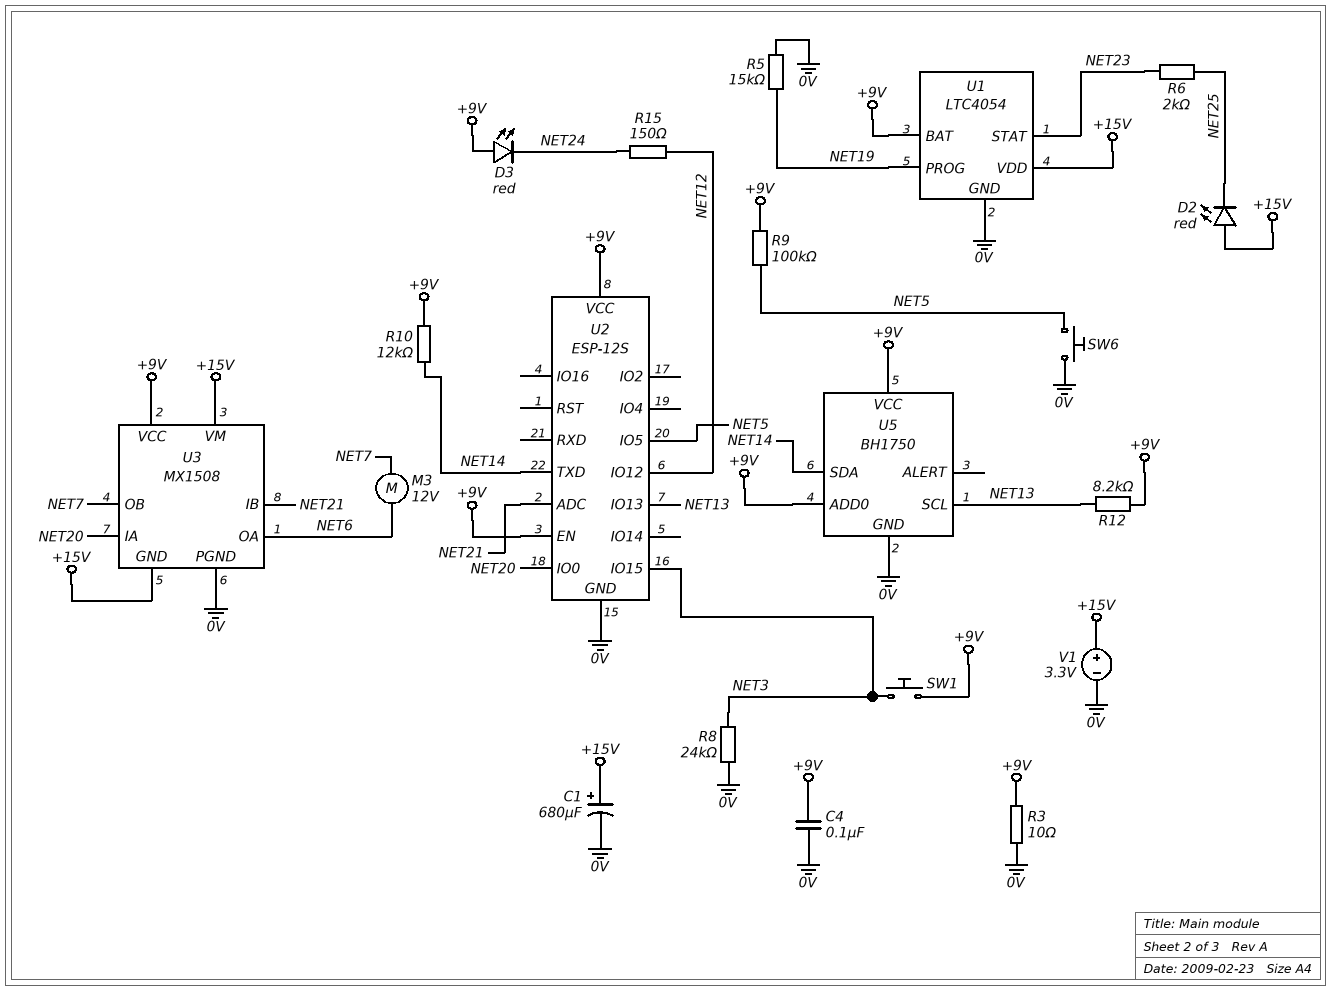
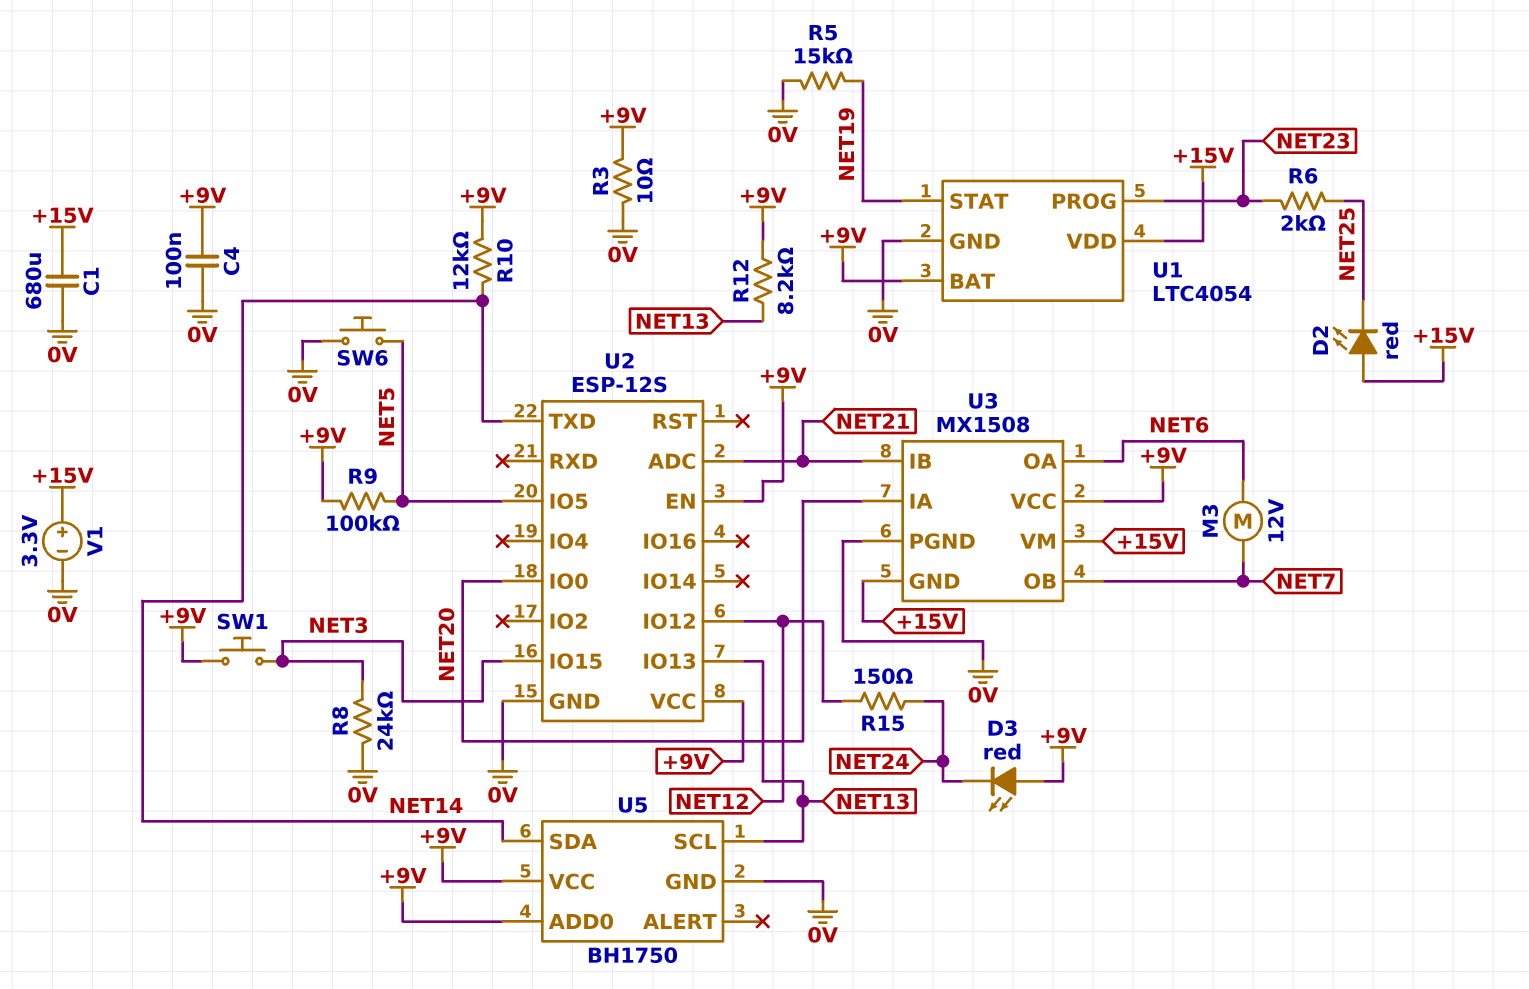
C1: 680uF (plus +15V, minus 0V) -> 680uF (+15V, 0V)
U1 pin PROG: NET19 -> NET23
U1 pin STAT: NET23 -> NET19

